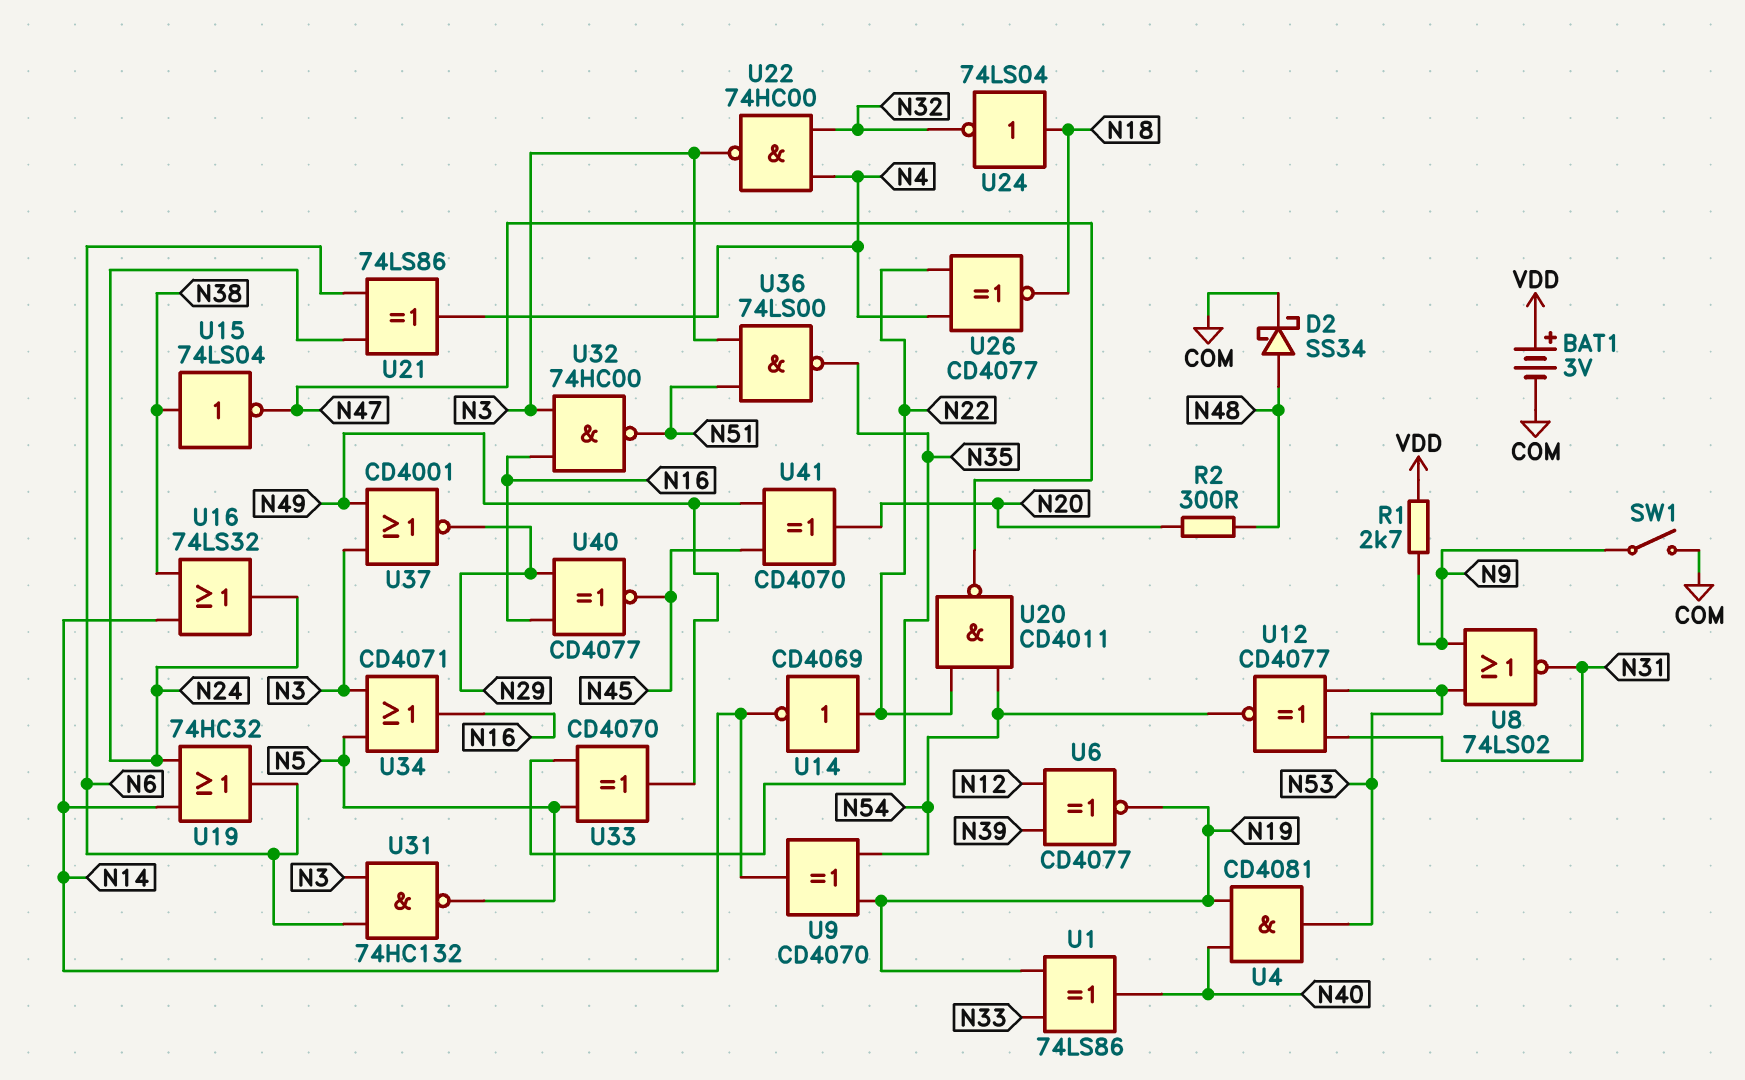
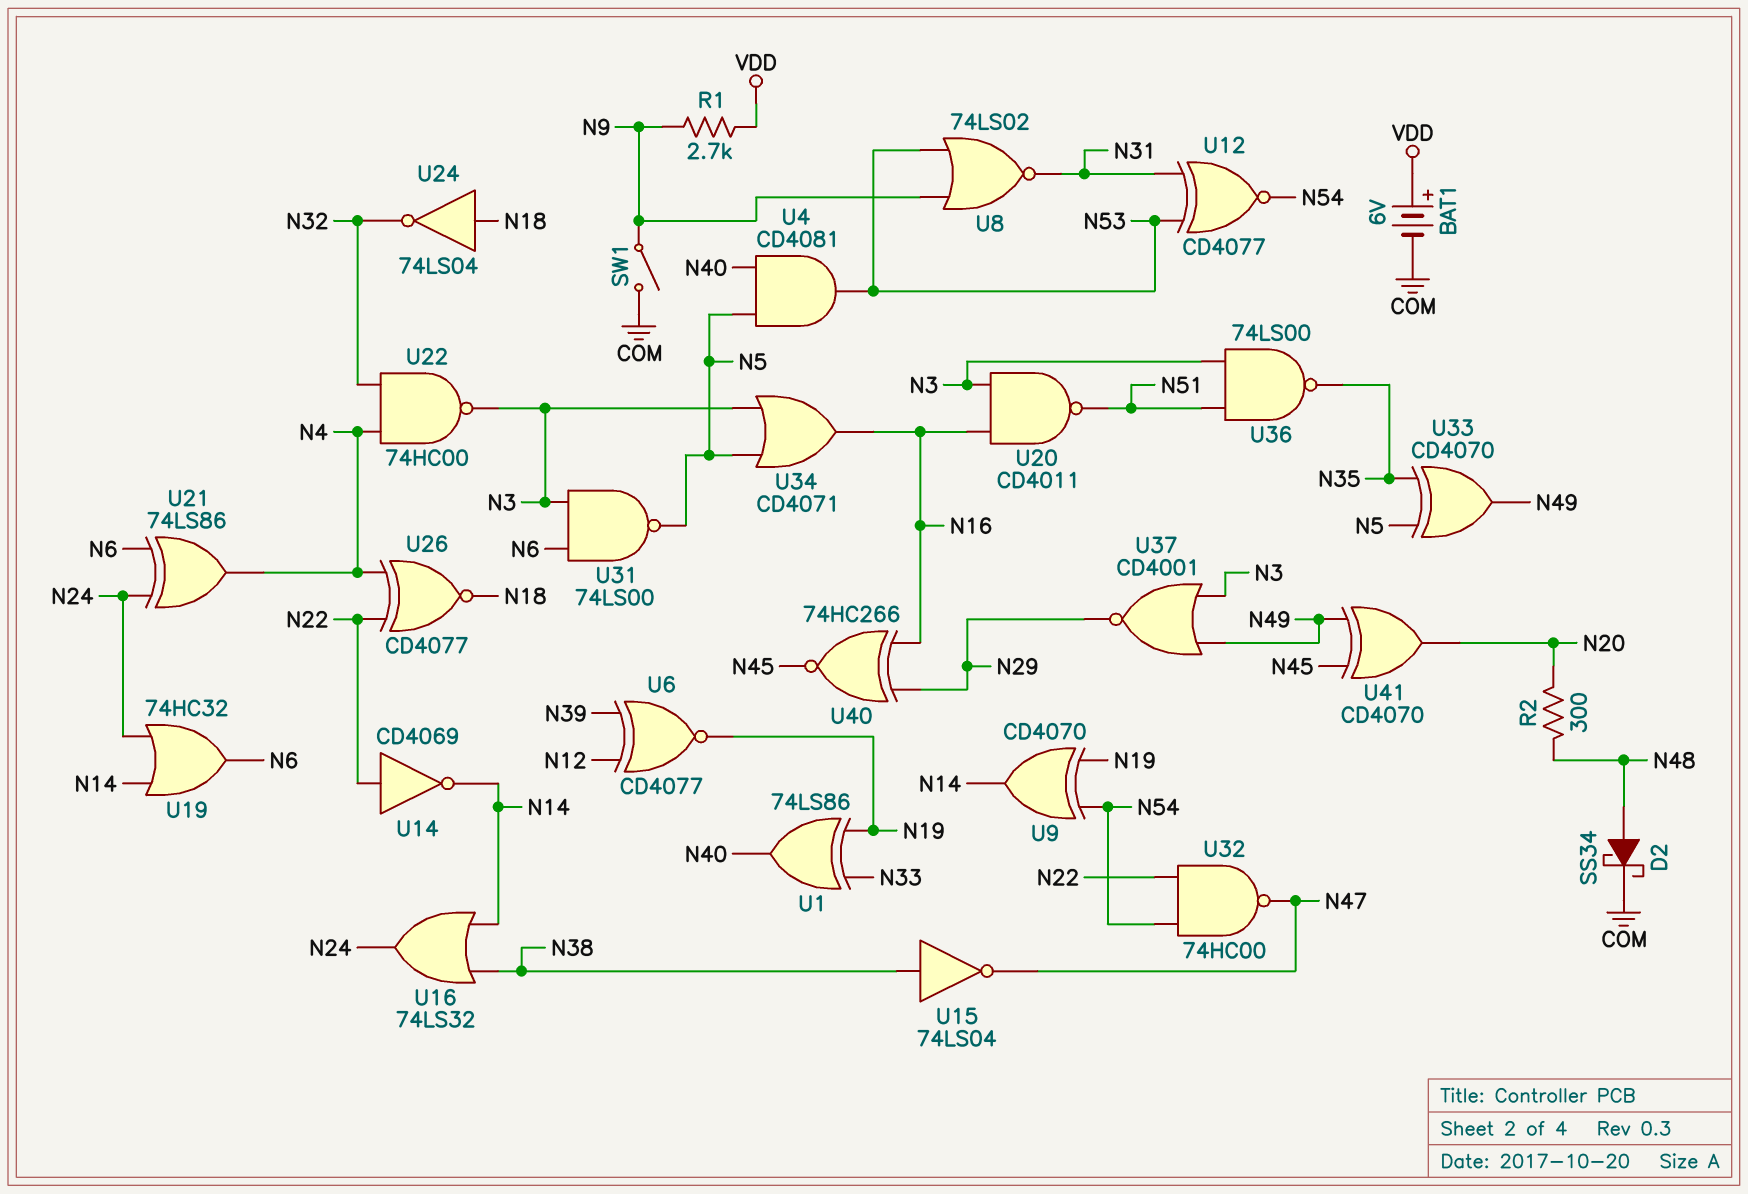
BAT1: 3V (plus VDD, minus COM) -> 6V (plus VDD, minus COM)
U4: AND CD4081 (in N19, in N40, out N53) -> AND CD4081 (in N5, in N40, out N53)
U20: NAND CD4011 (in N22, in N54, out N47) -> NAND CD4011 (in N3, in N16, out N51)
U31: NAND 74HC132 (in N3, in N6, out N5) -> NAND 74LS00 (in N3, in N6, out N5)
U32: NAND 74HC00 (in N3, in N16, out N51) -> NAND 74HC00 (in N22, in N54, out N47)
U40: XNOR CD4077 (in N16, in N29, out N45) -> XNOR 74HC266 (in N16, in N29, out N45)

